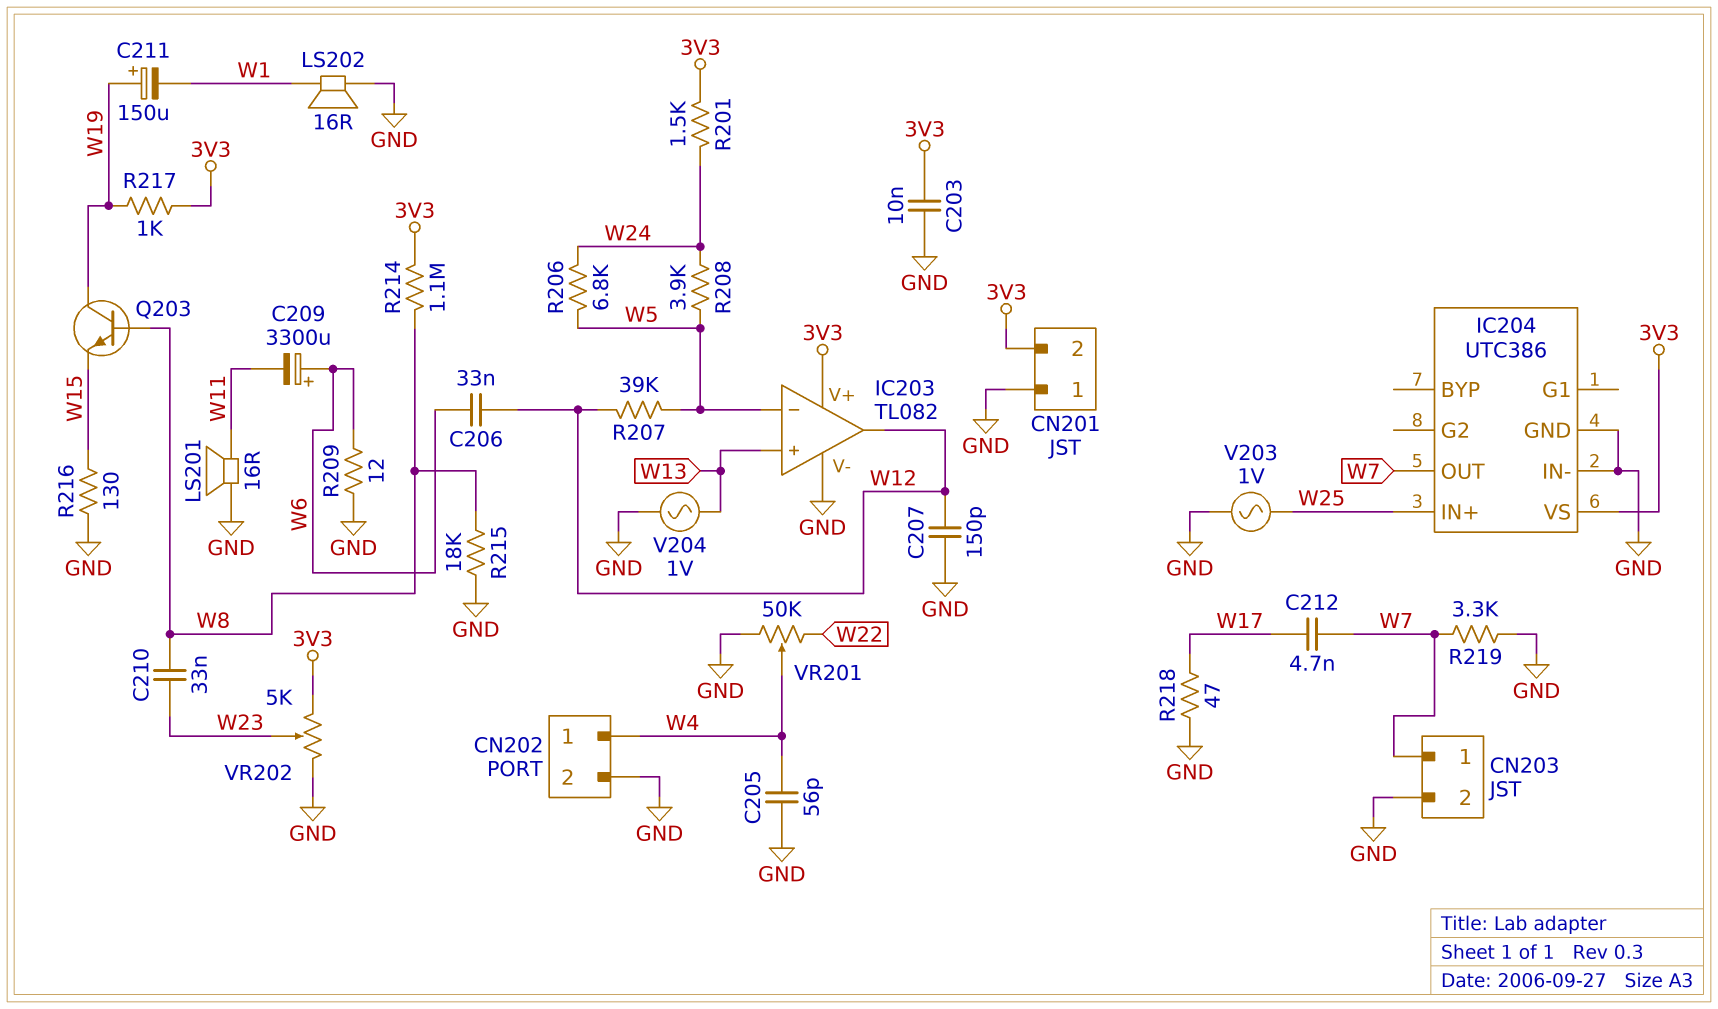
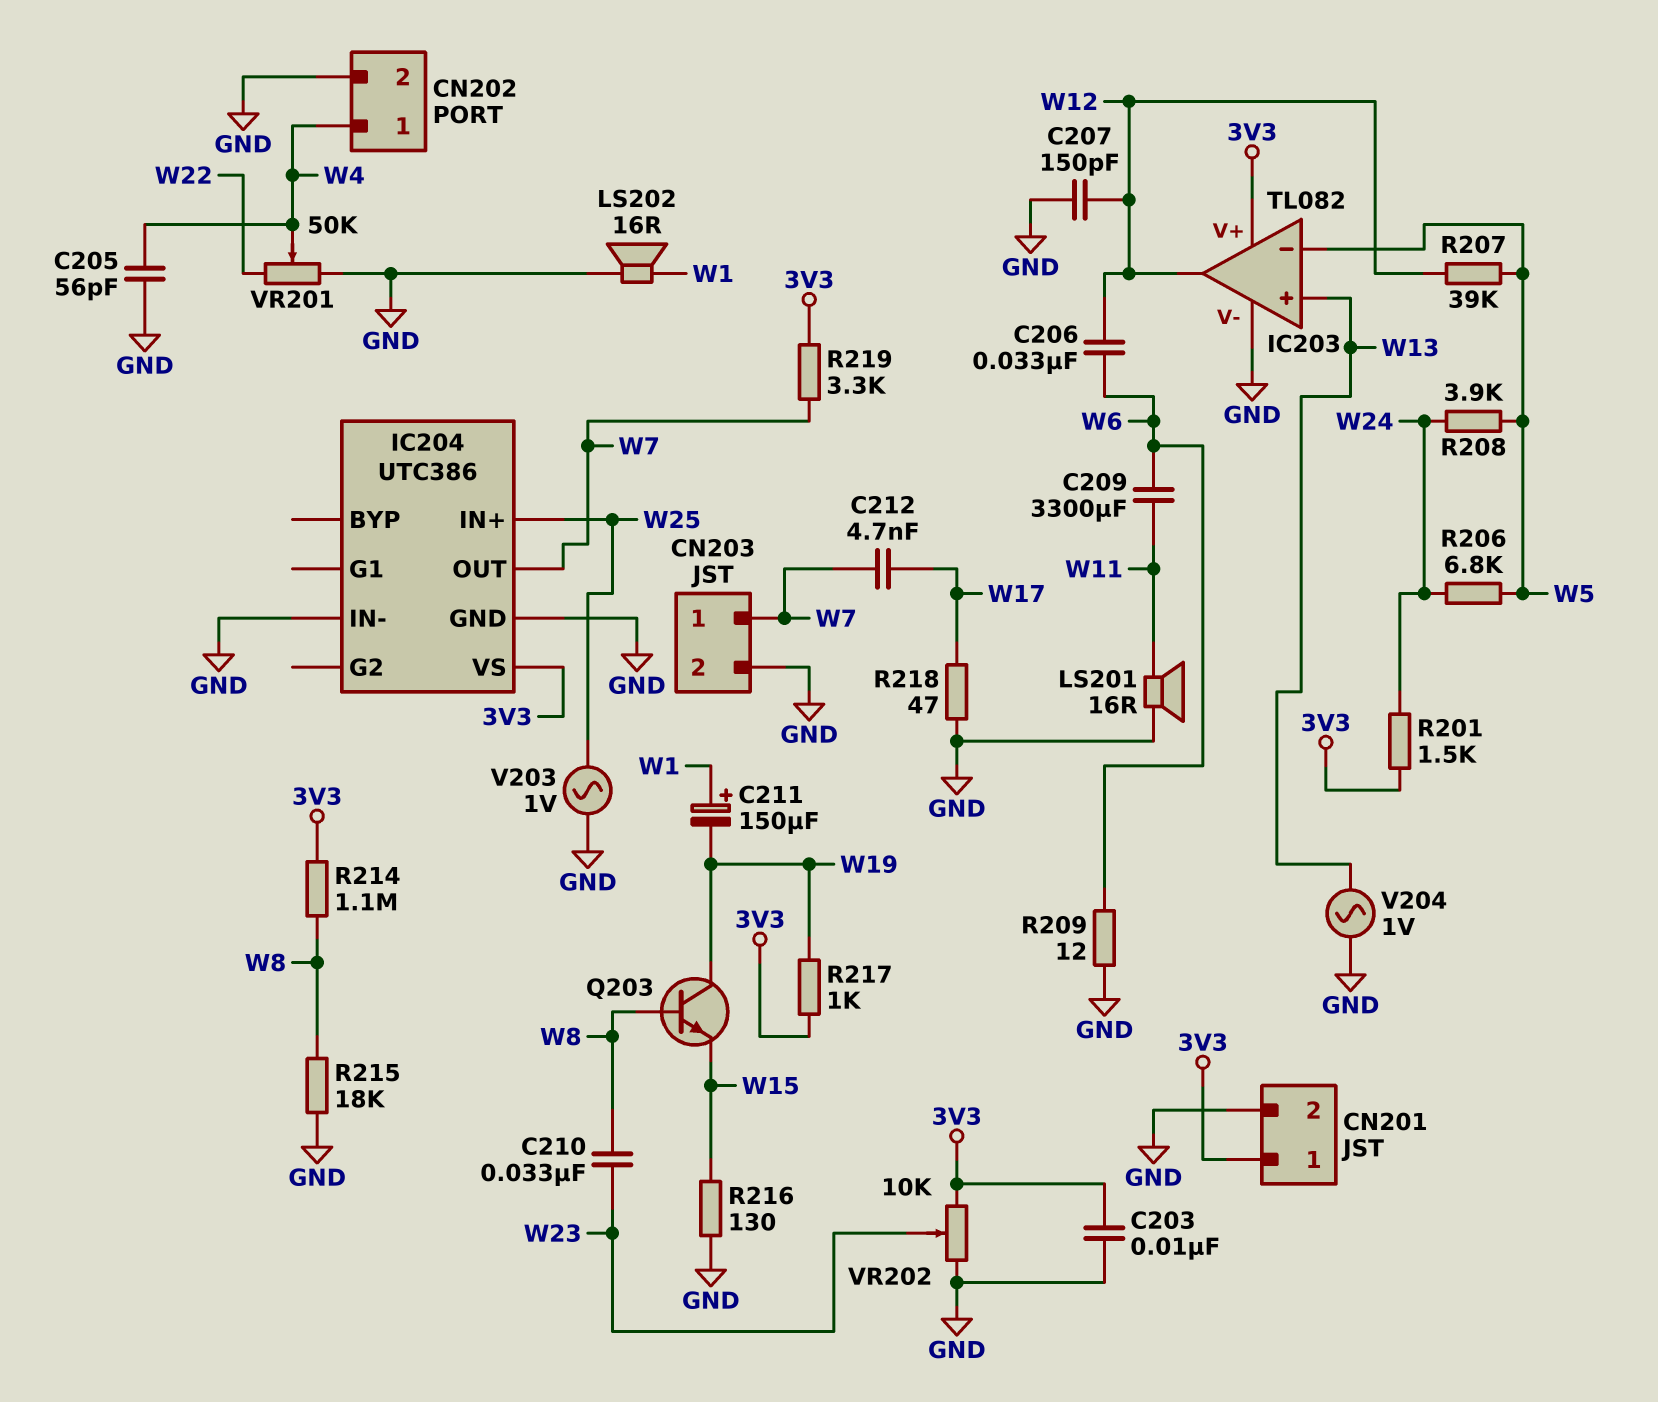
C209: 3300uF (plus W6, minus W11) -> 3300uF (W6, W11)
C211: 150uF (plus W19, minus W1) -> 150uF (plus W1, minus W19)
CN201 pin 1: GND -> 3V3
CN201 pin 2: 3V3 -> GND
R219: 3.3k (GND, W7) -> 3.3k (3V3, W7)
VR202: 5k (3V3, GND, wiper W23) -> 10k (3V3, GND, wiper W23)

